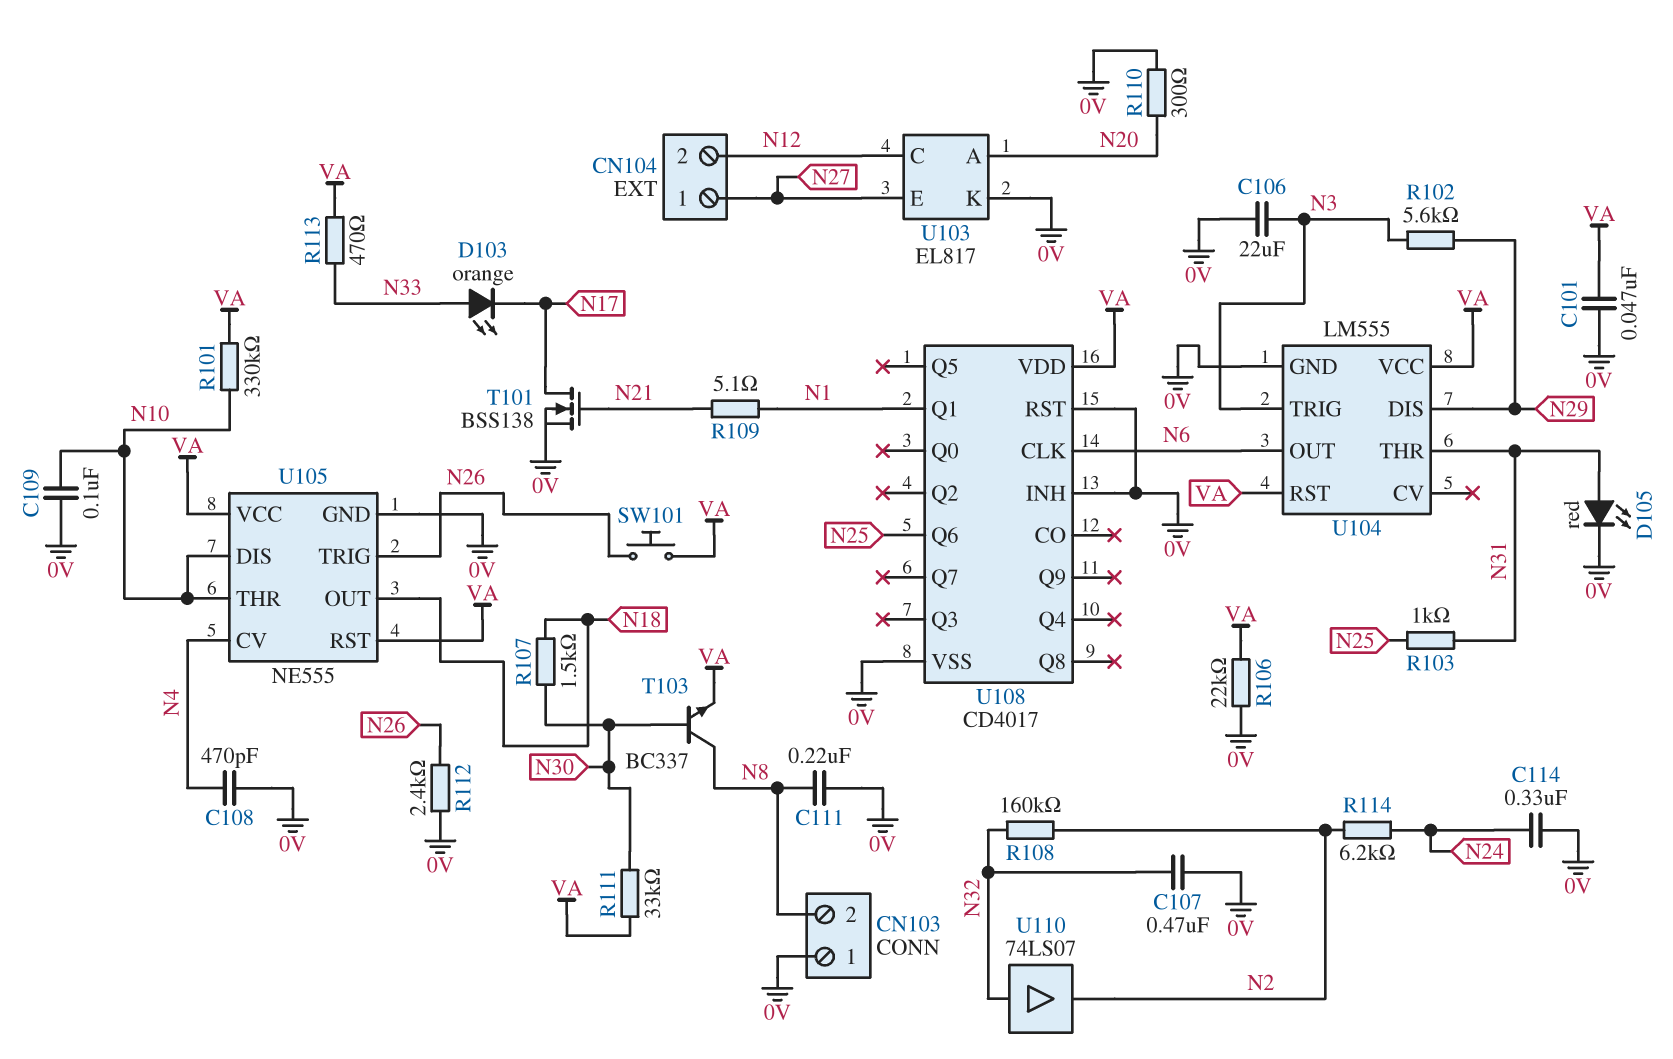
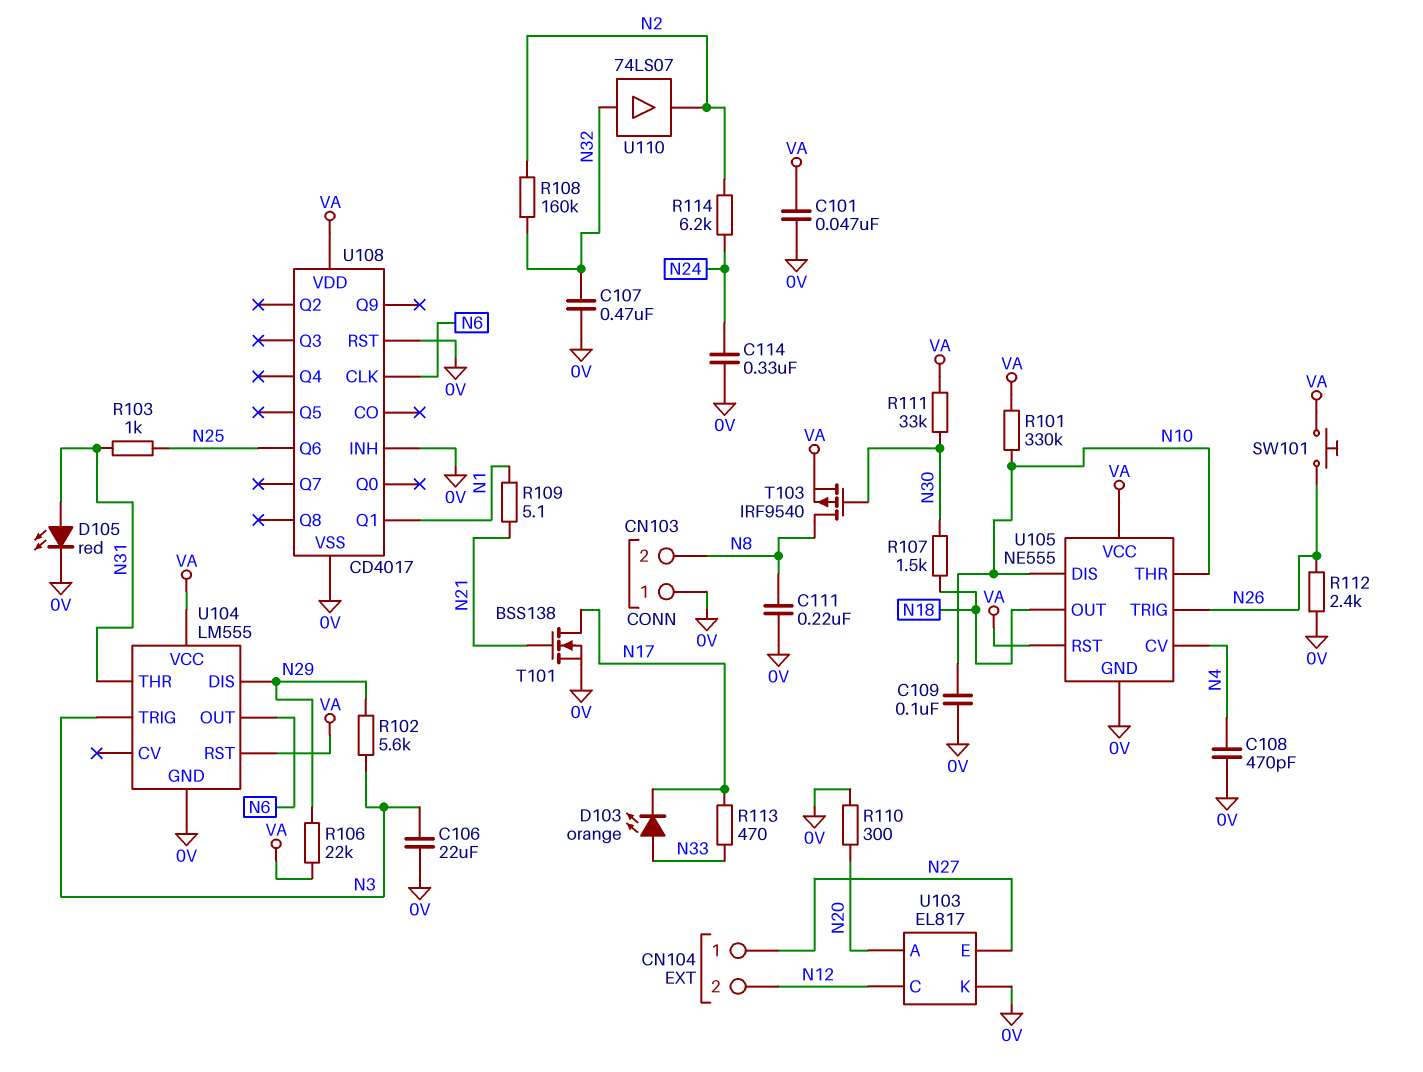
R106: 22k (0V, VA) -> 22k (N29, VA)
R113: 470 (N33, VA) -> 470 (N17, N33)
T103: NPN BC337 (B N30, C N8, E VA) -> PMOS IRF9540 (G N30, D N8, S VA)

